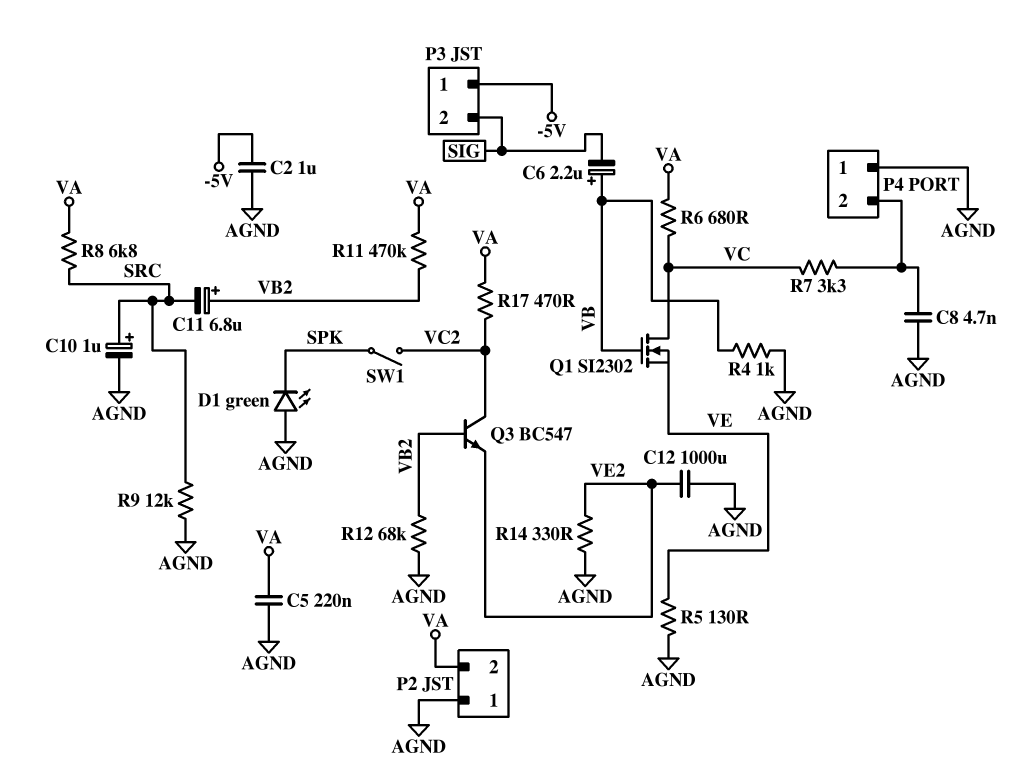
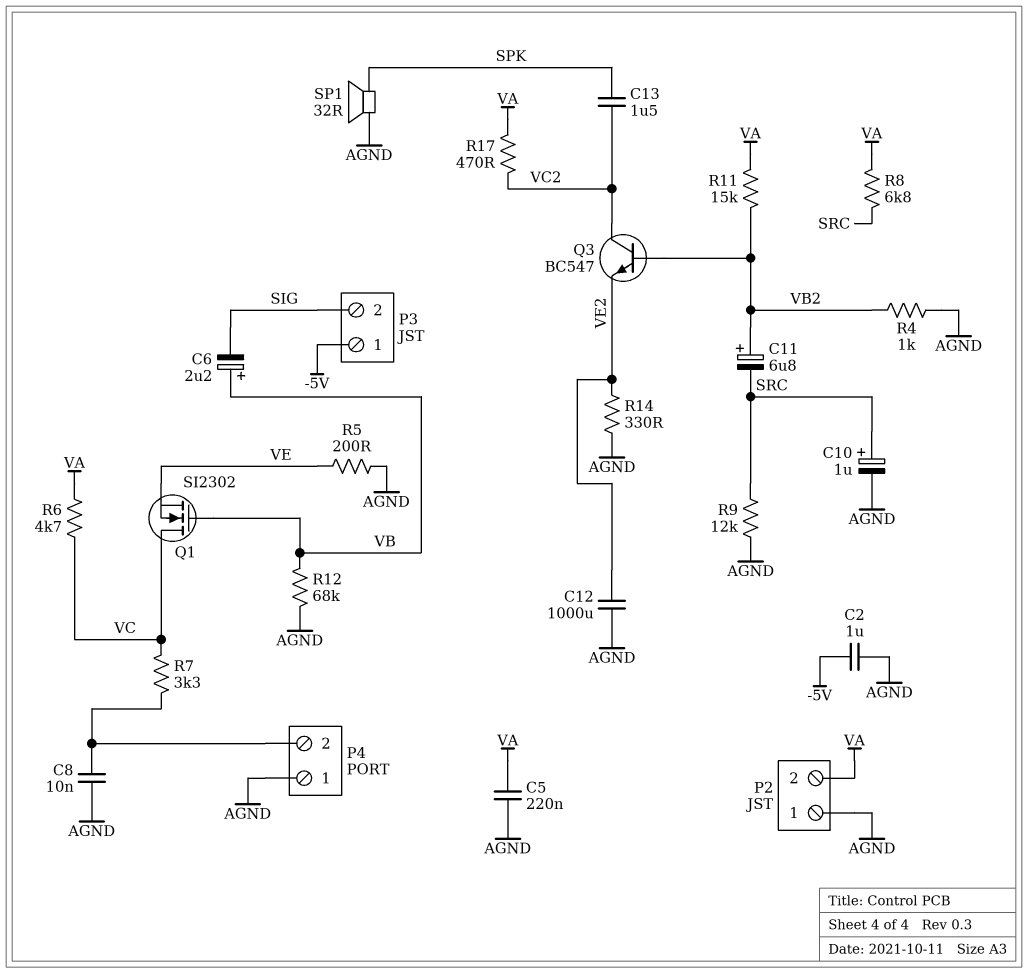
C8: 4.7nF (AGND, P4/2) -> 10nF (AGND, P4/2)
C13: none -> 1.5uF (SPK, VC2)
D1: LED green (A AGND, K SPK) -> none
R4: 1k (AGND, VB) -> 1k (AGND, VB2)
R5: 130 (AGND, VE) -> 200 (AGND, VE)
R6: 680 (VA, VC) -> 4.7k (VA, VC)
R11: 470k (VA, VB2) -> 15k (VA, VB2)
R12: 68k (AGND, VB2) -> 68k (AGND, VB)
SP1: none -> speaker 32R (AGND, SPK)
SW1: switch (SPK, VC2) -> none

